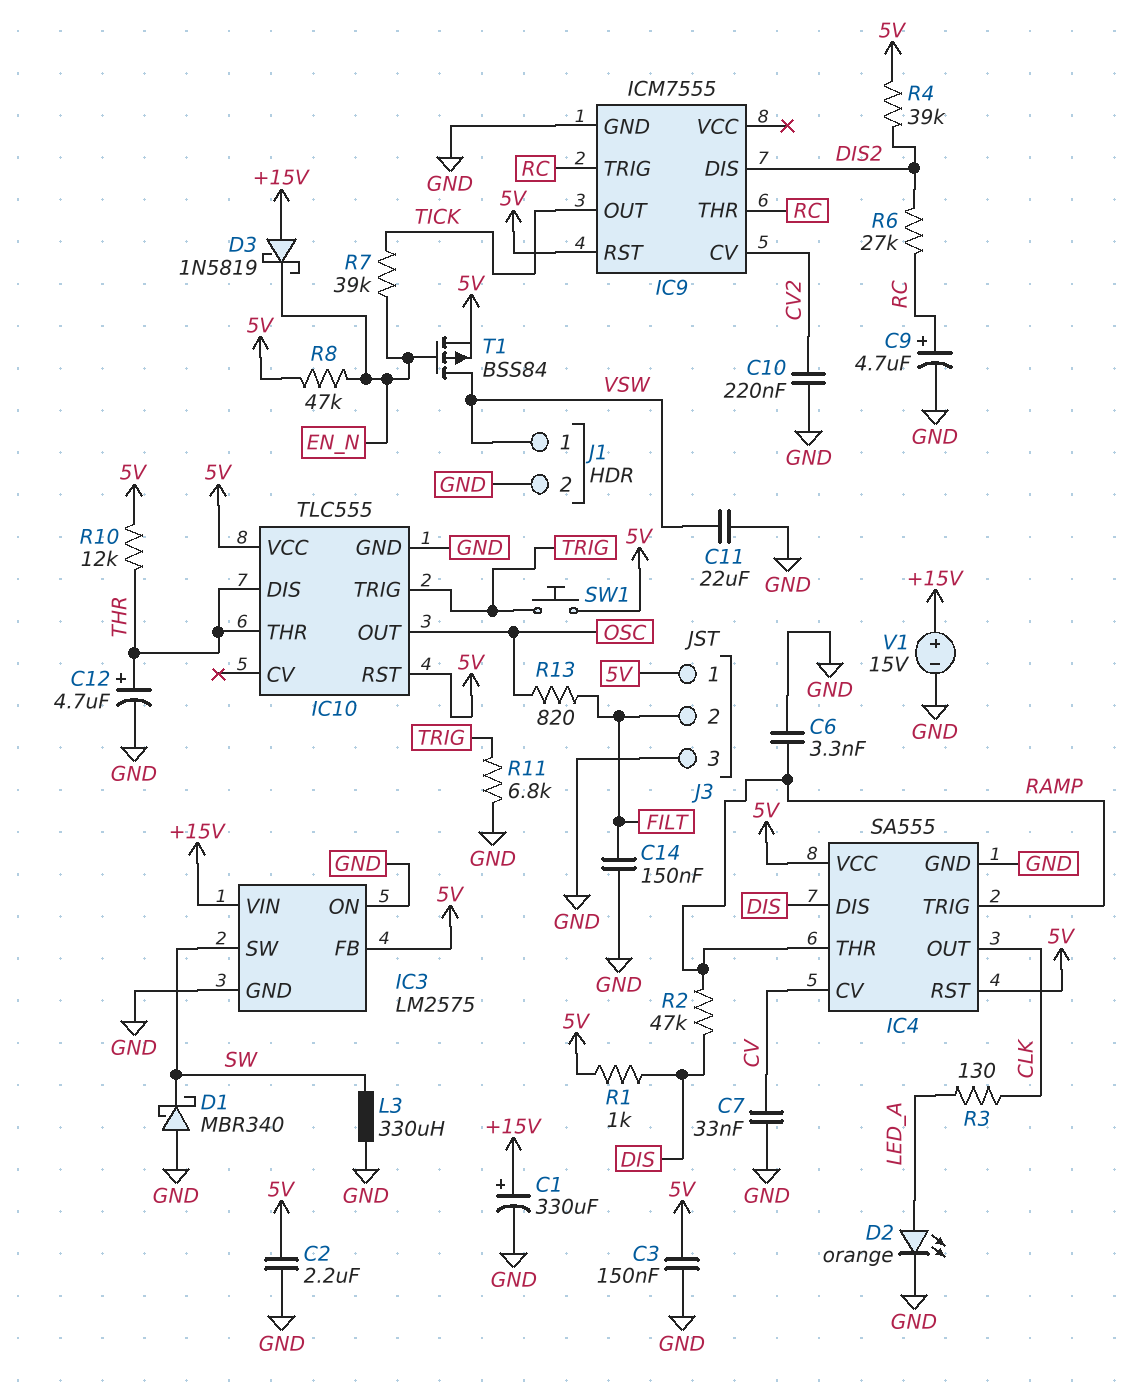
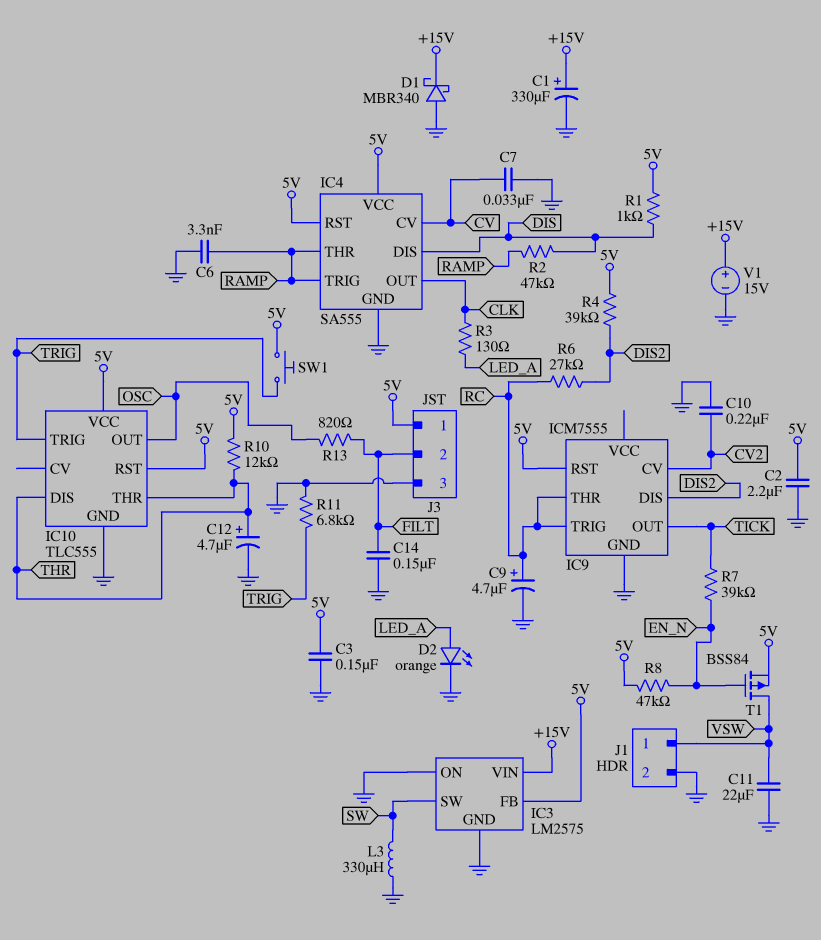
D1: schottky MBR340 (A GND, K SW) -> schottky MBR340 (A GND, K +15V)
D3: schottky 1N5819 (A +15V, K EN_N) -> none

